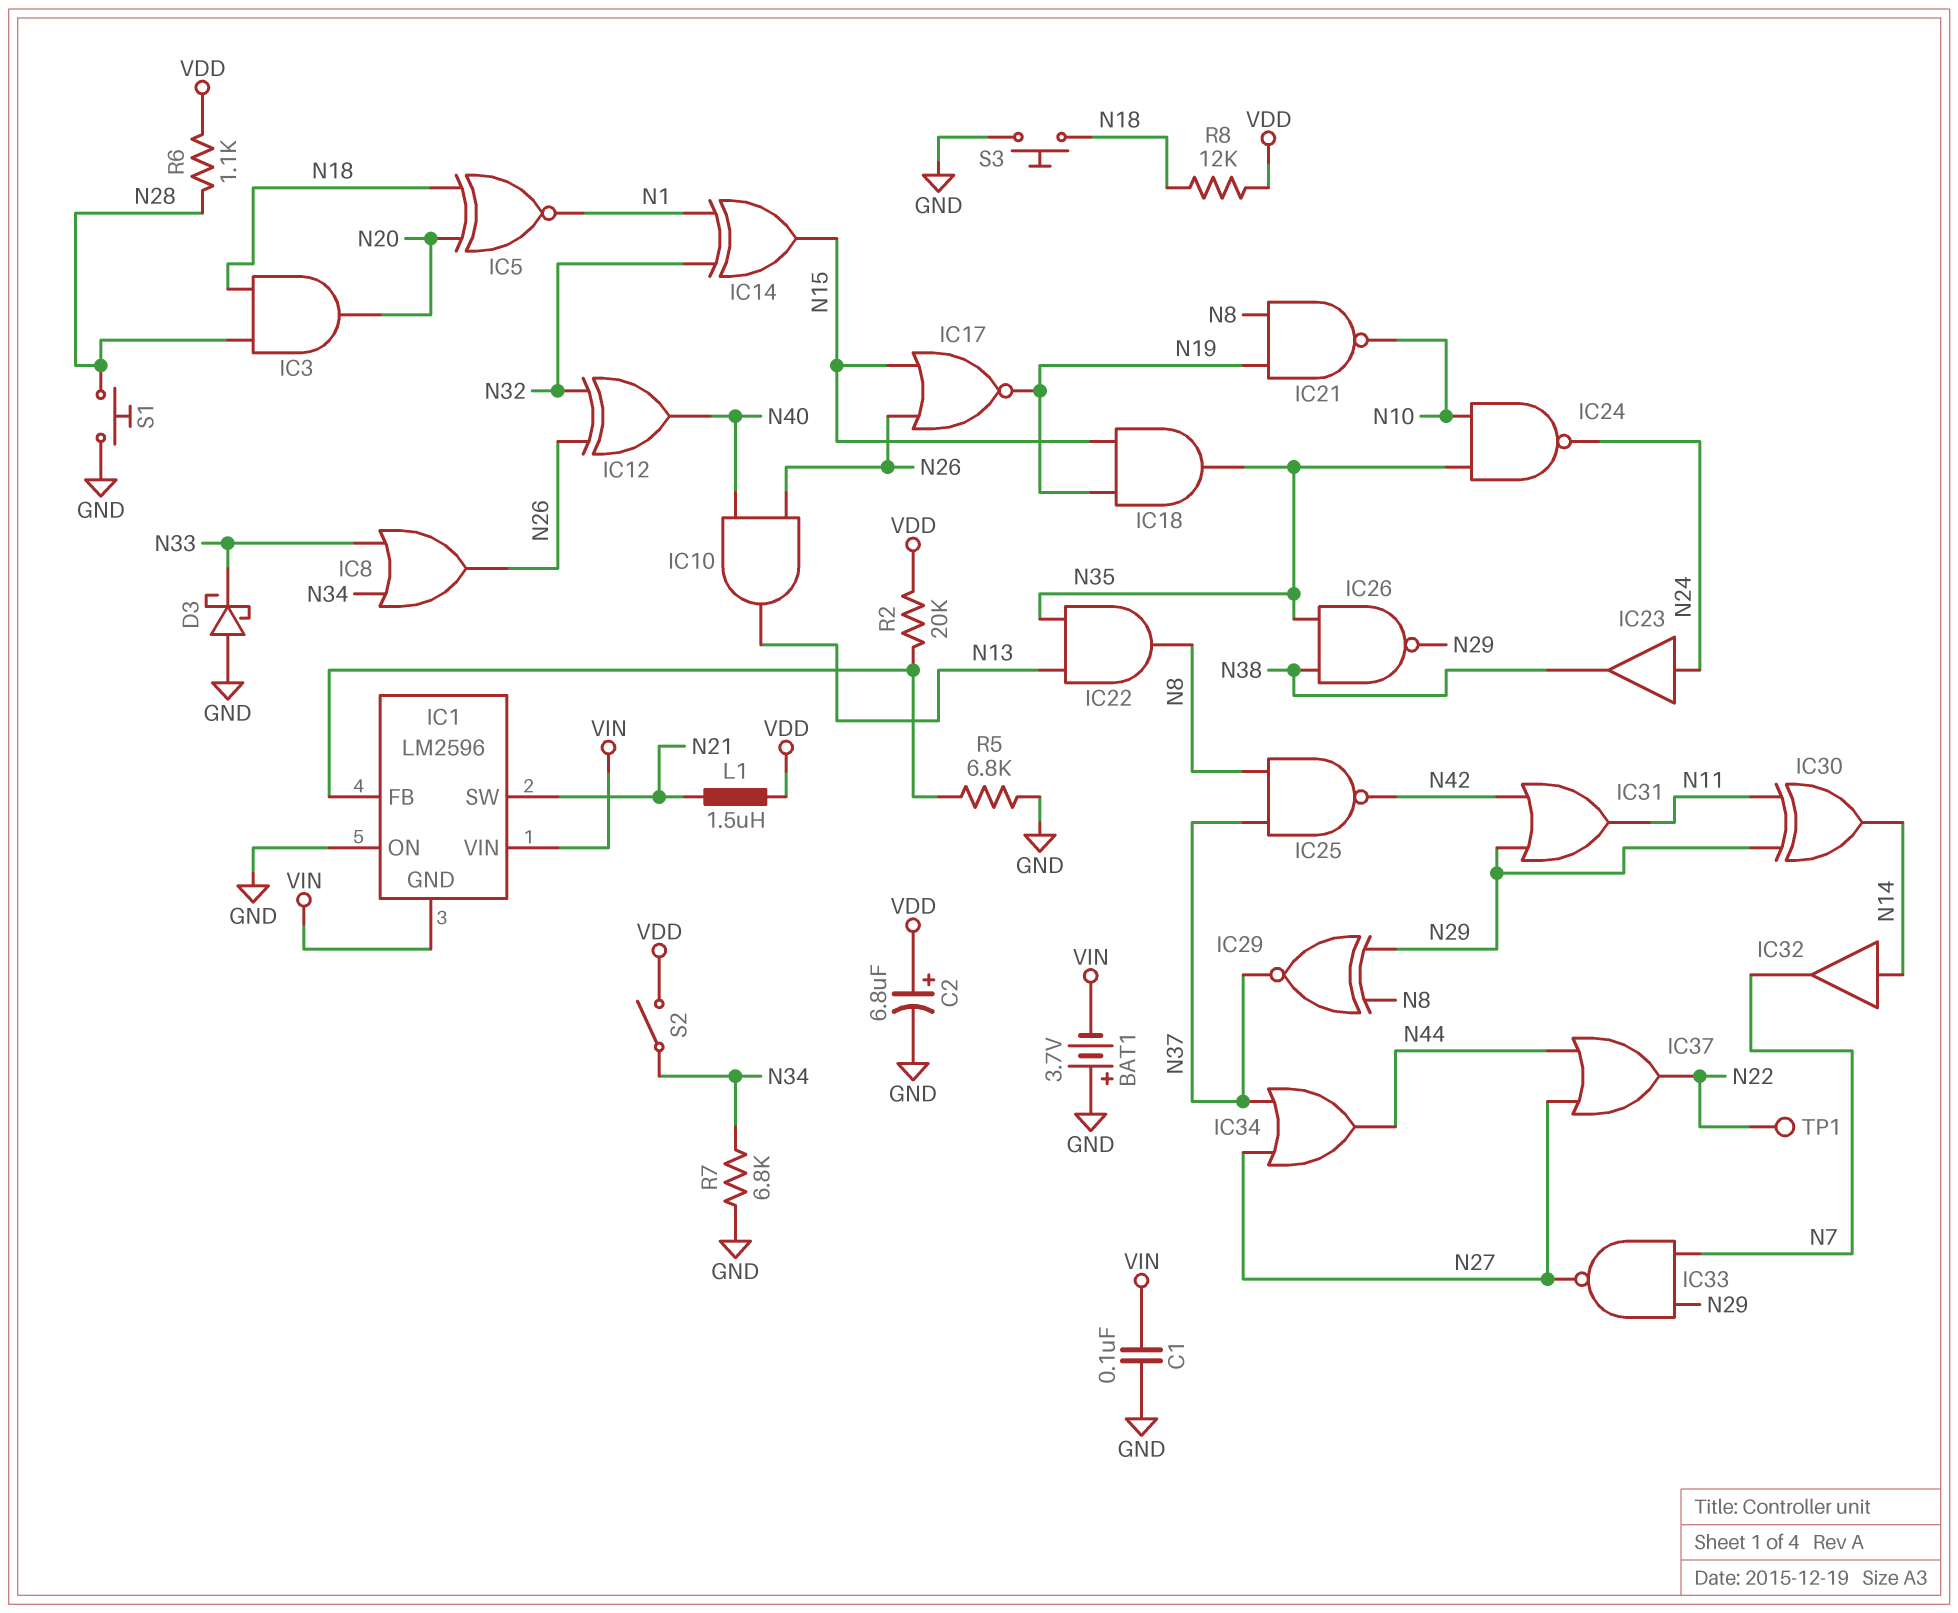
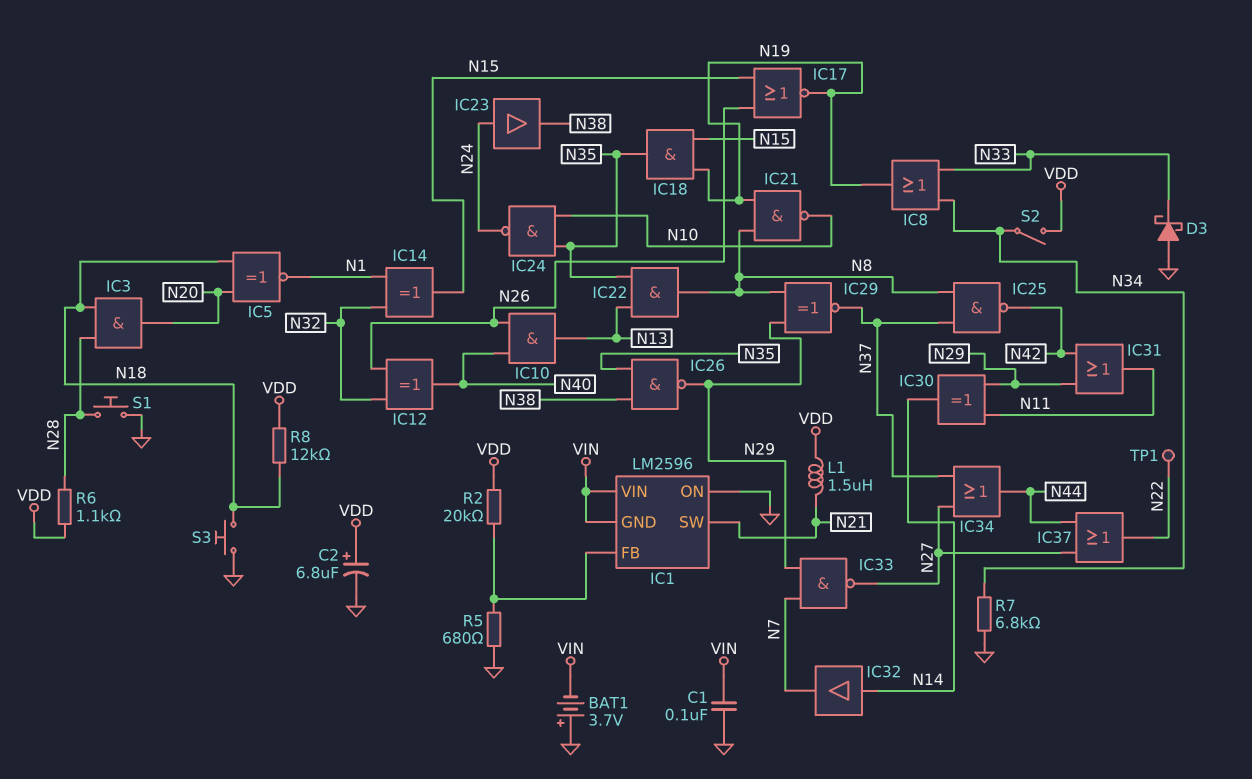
IC8: OR (in N33, in N34, out N26) -> OR (in N33, in N34, out N19)
R5: 6.8k (GND, IC1/FB) -> 680 (GND, IC1/FB)

